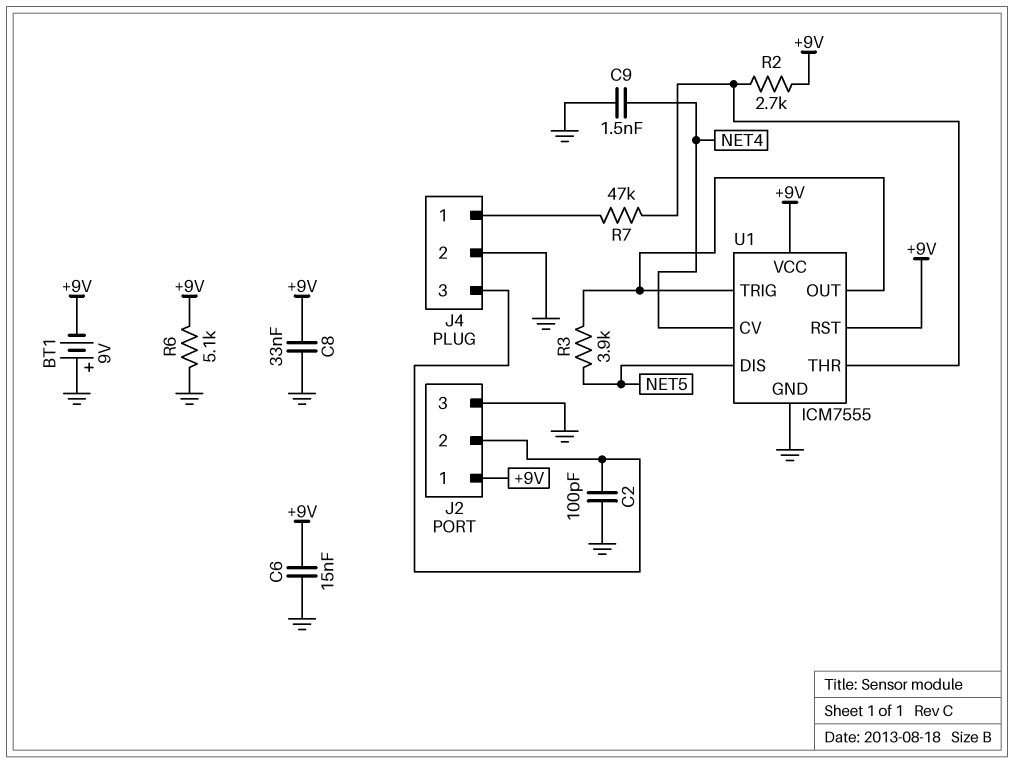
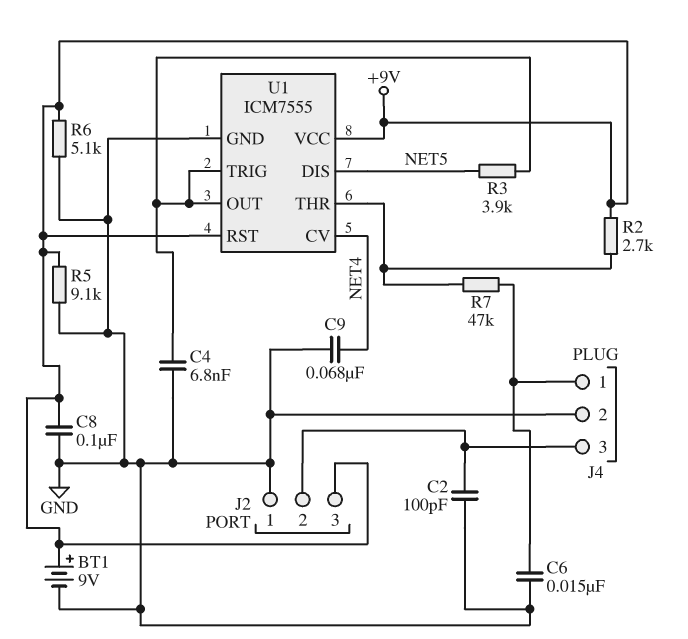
BT1: 9V (plus GND, minus +9V) -> 9V (plus +9V, minus GND)
C4: none -> 6.8nF (GND, U1/OUT)
C6: 15nF (+9V, GND) -> 15nF (GND, J4/1)
C8: 33nF (+9V, GND) -> 100nF (+9V, GND)
C9: 1.5nF (GND, NET4) -> 68nF (GND, NET4)
J2 pin 1: +9V -> GND
J2 pin 3: GND -> +9V
R5: none -> 9.1k (+9V, GND)

